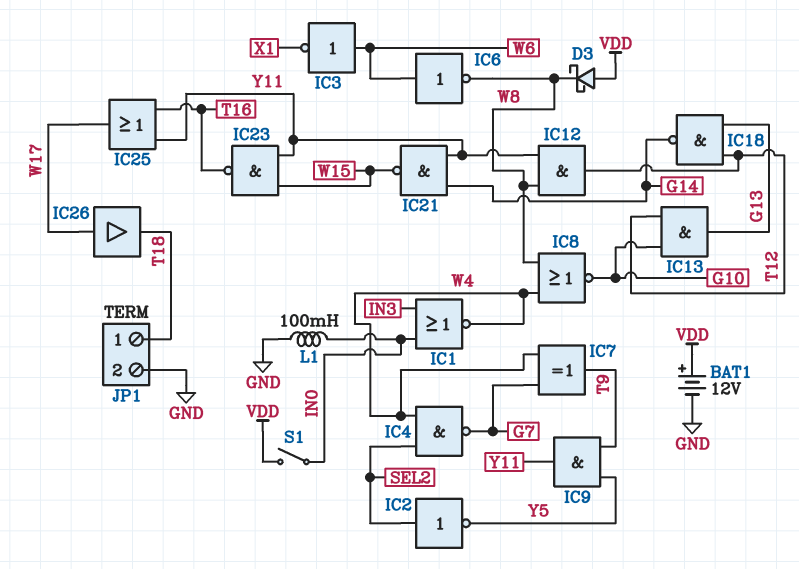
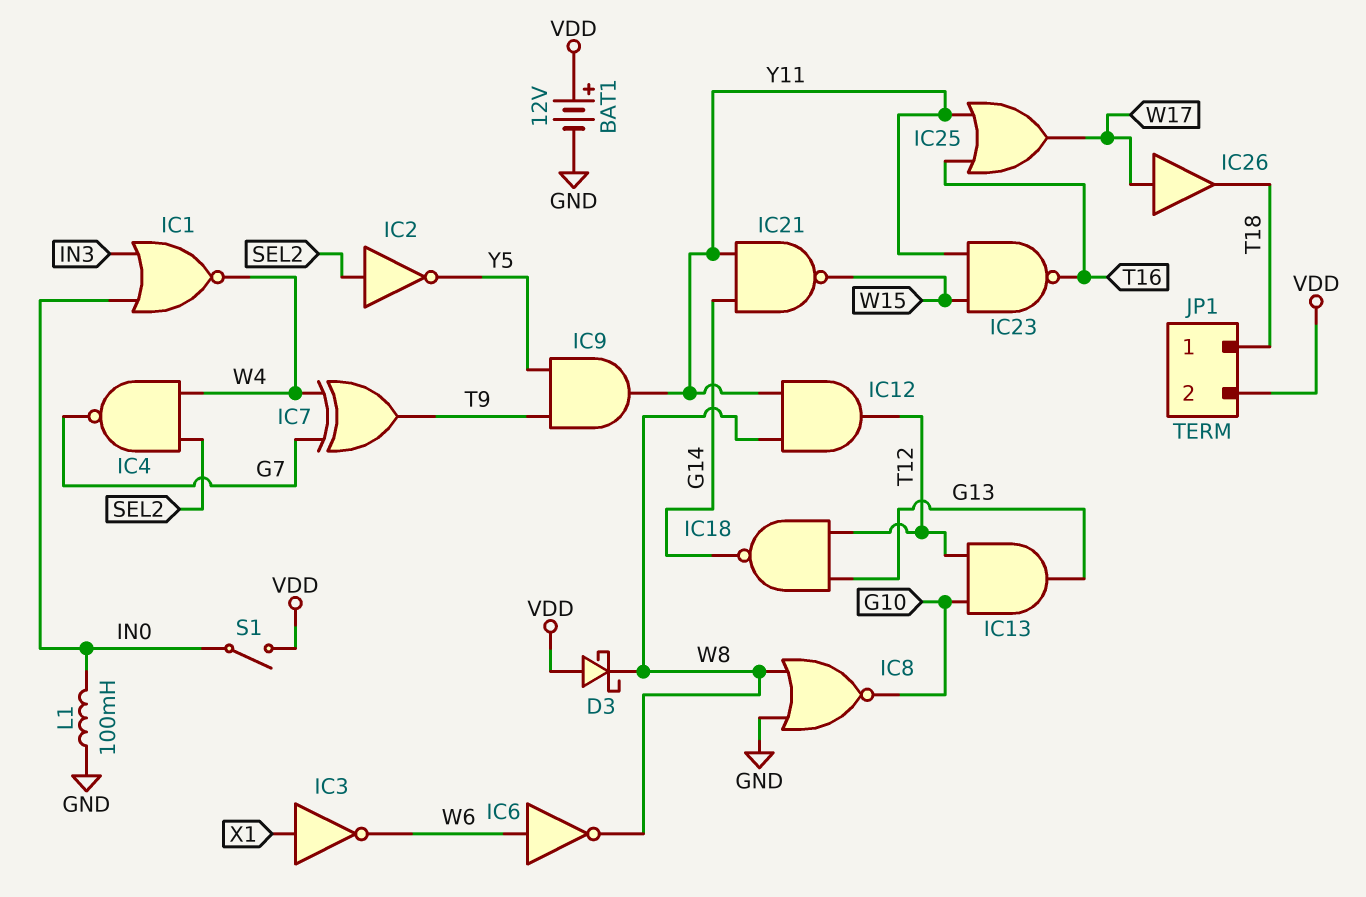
IC3: NOT (in W6, out X1) -> NOT (in X1, out W6)
IC8: NOR (in W4, in W8, out G10) -> NOR (in GND, in W8, out G10)
JP1 pin 2: GND -> VDD

